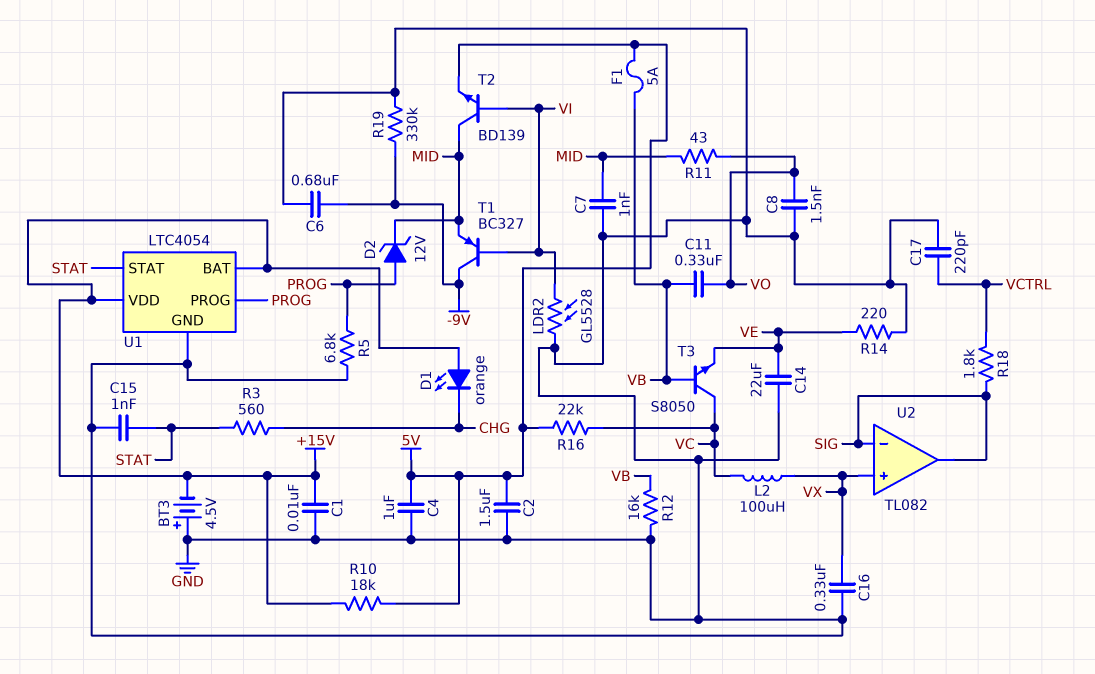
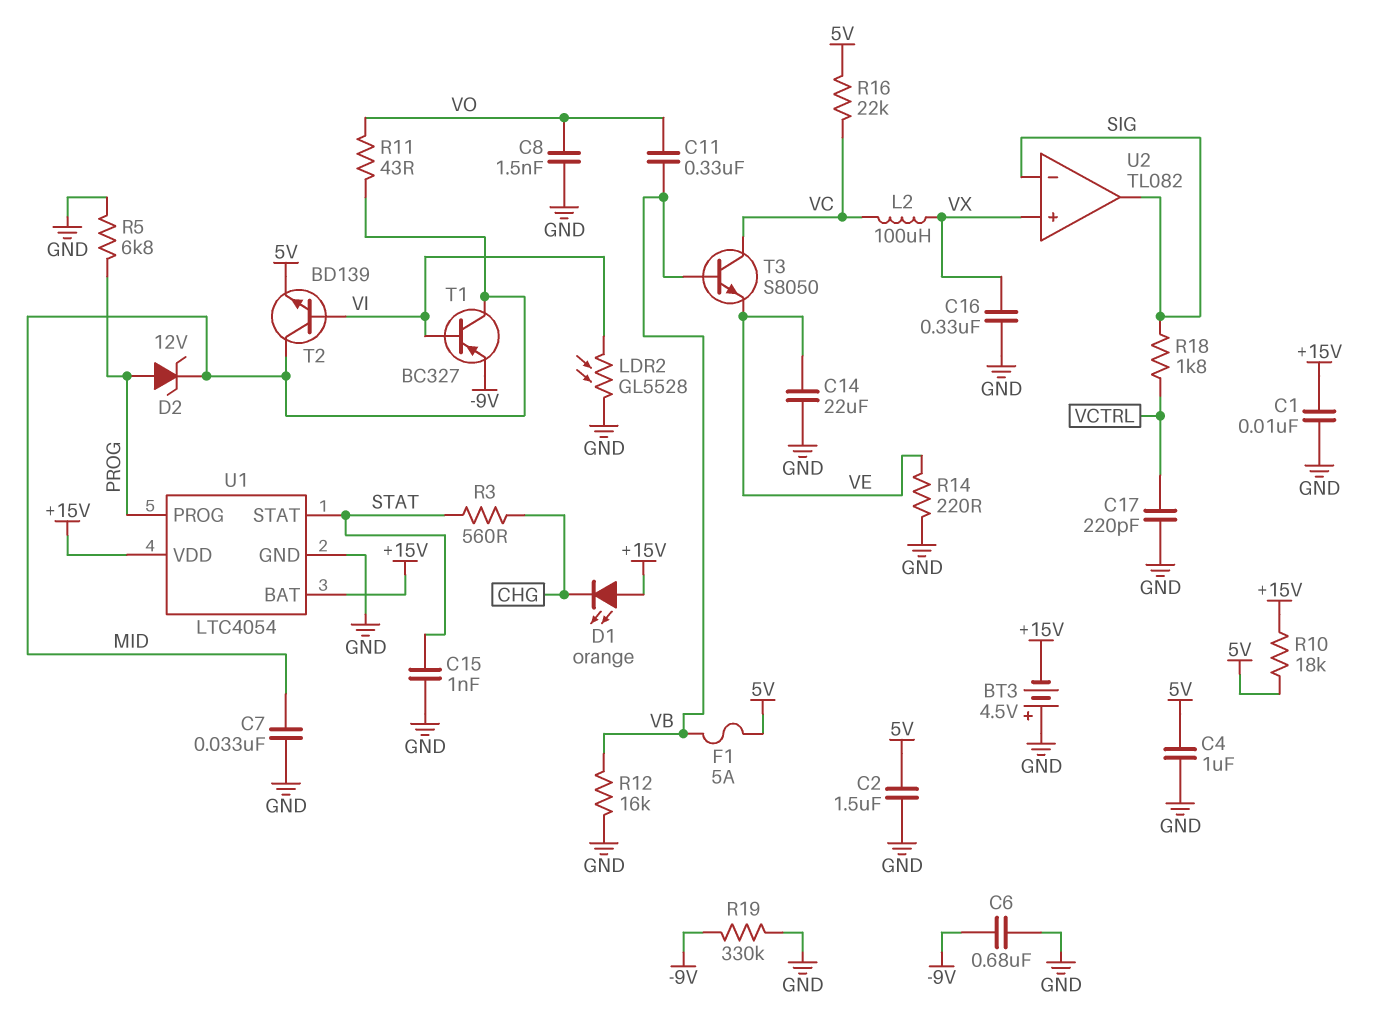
C7: 1nF (GND, MID) -> 33nF (GND, MID)
T1: PNP BC327 (B VI, C -9V, E MID) -> PNP BC327 (B VI, C MID, E -9V)

